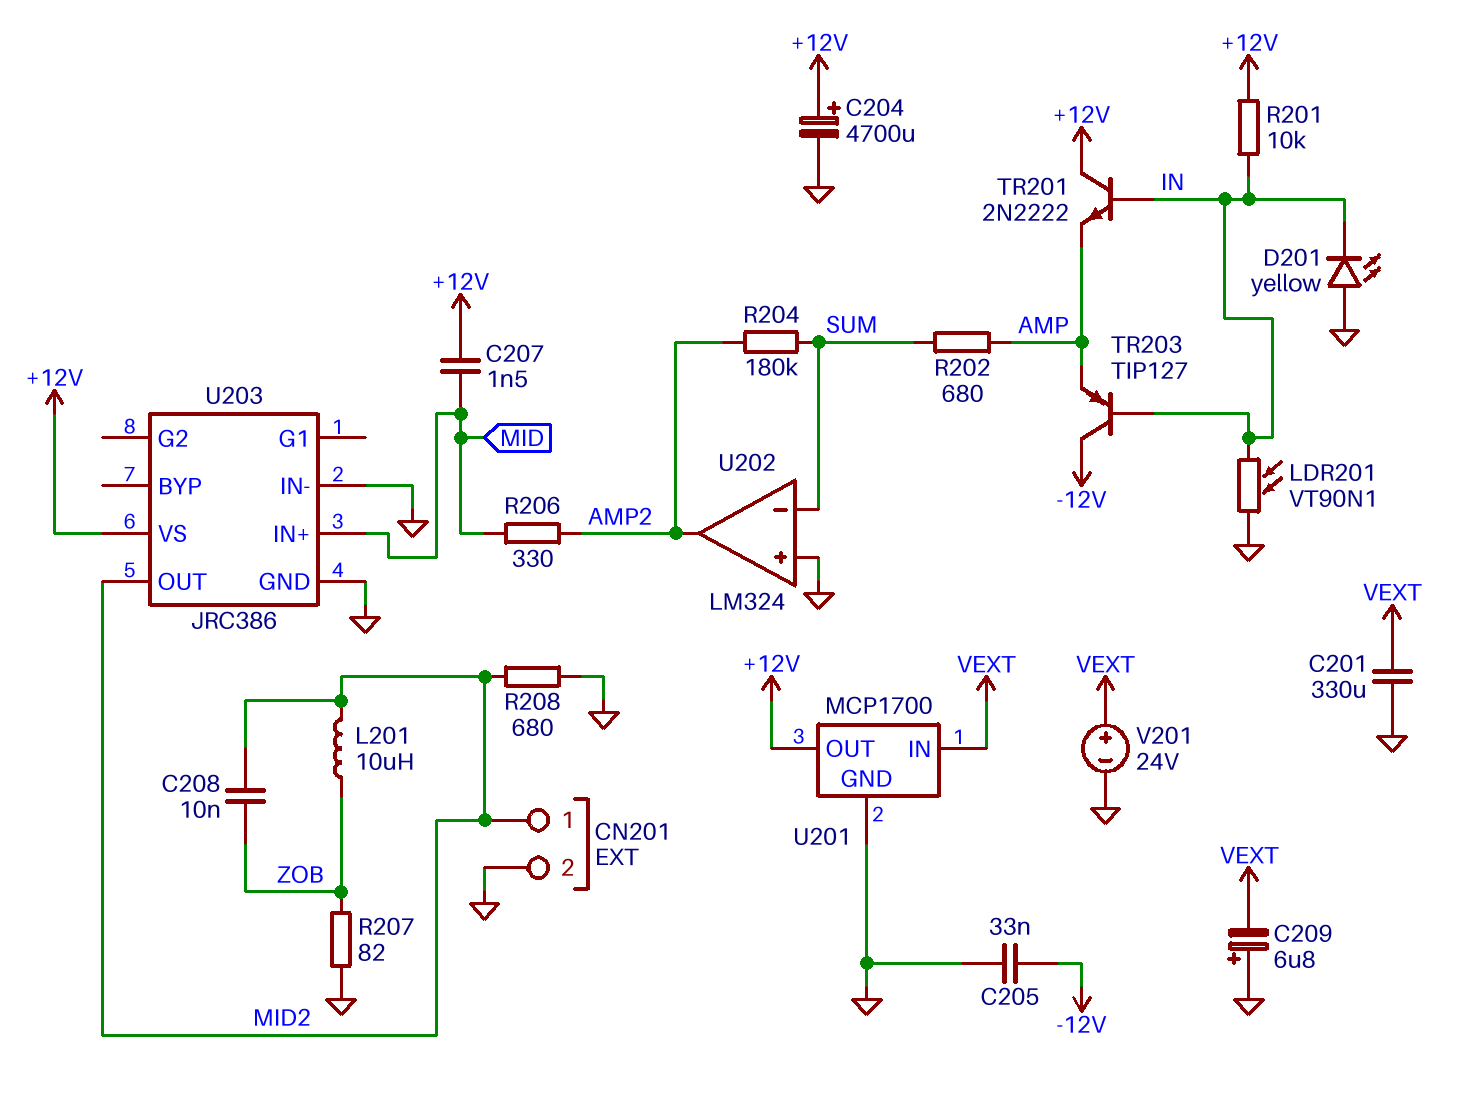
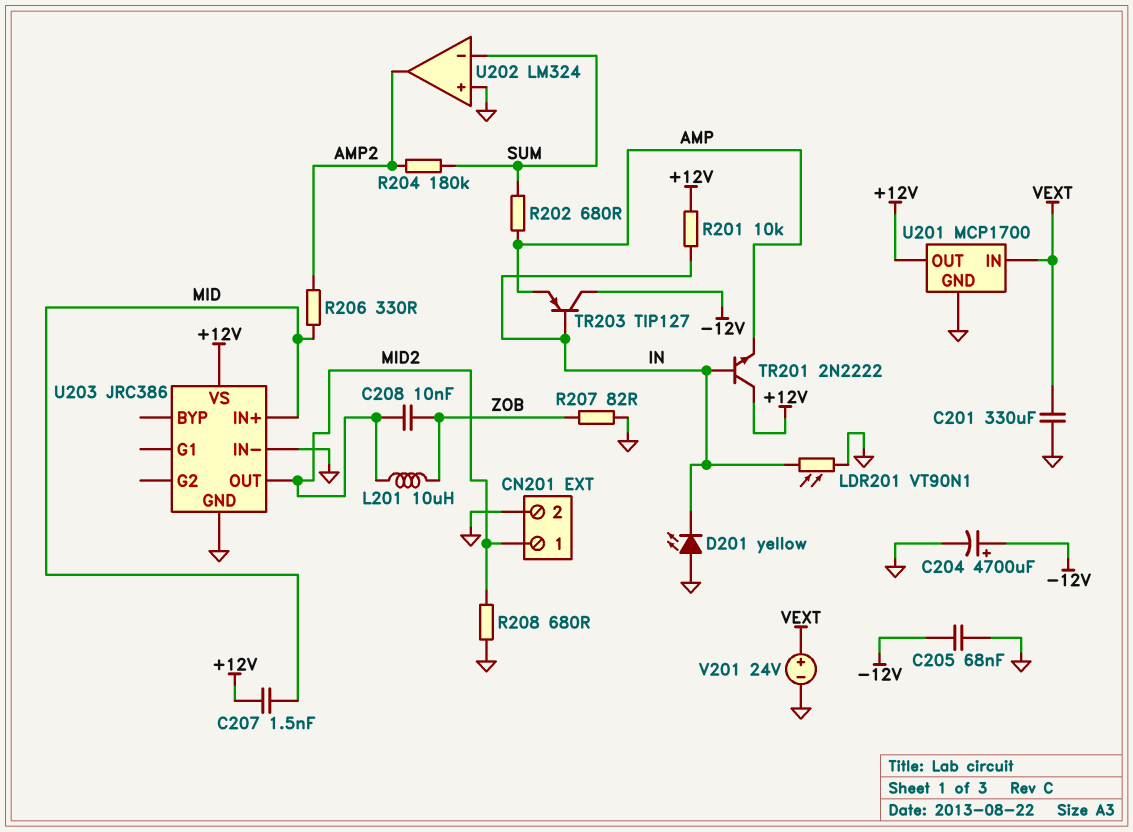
C204: 4700uF (plus +12V, minus GND) -> 4700uF (plus -12V, minus GND)
C205: 33nF (-12V, GND) -> 68nF (-12V, GND)
C209: 6.8uF (plus GND, minus VEXT) -> none

